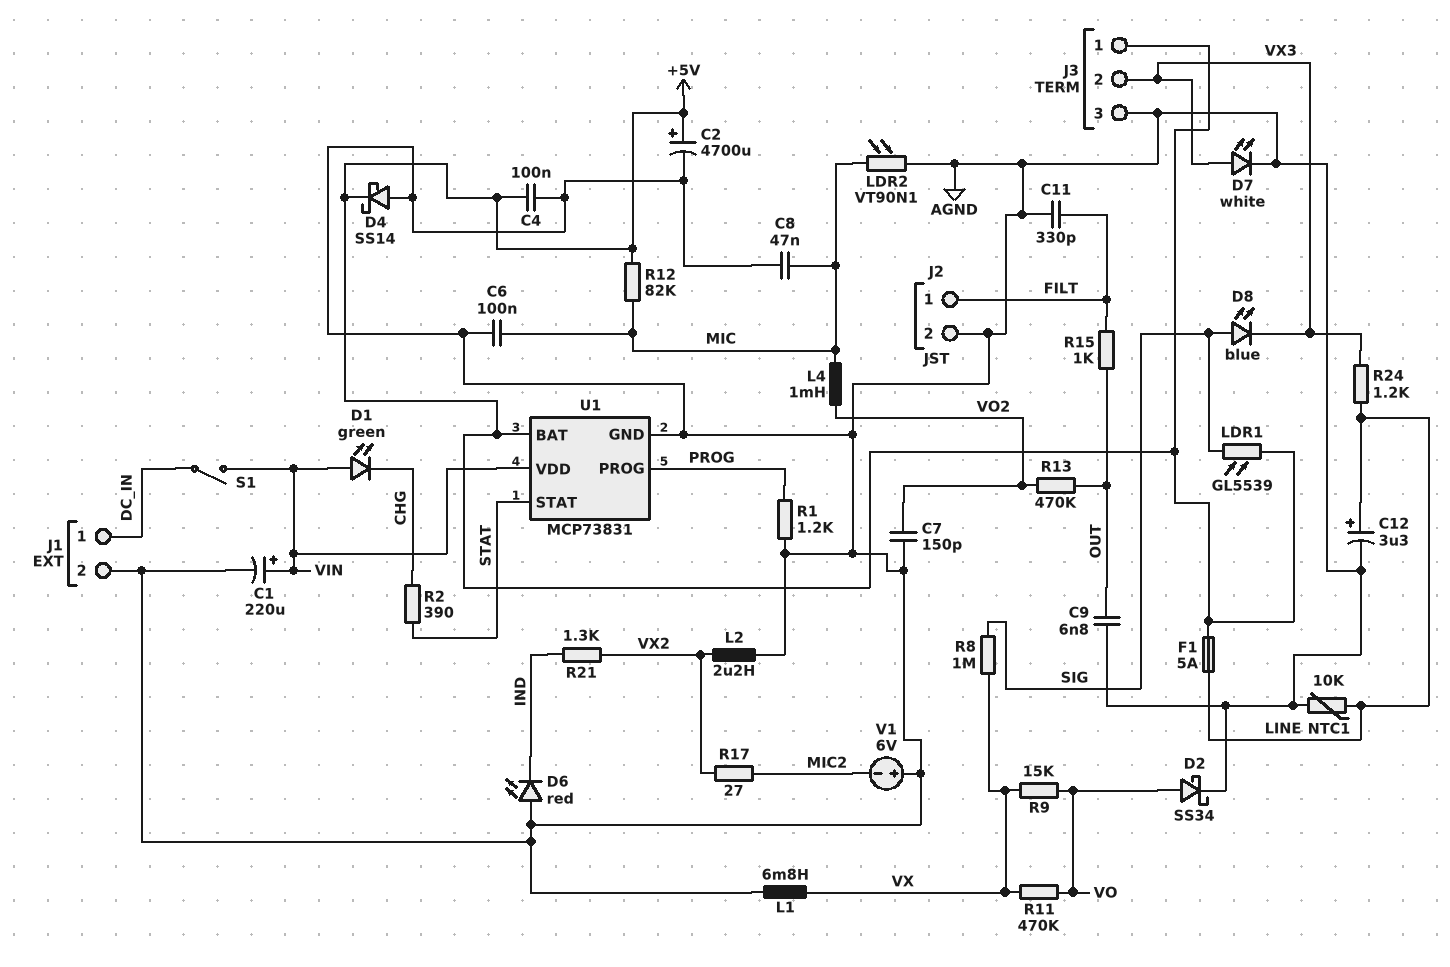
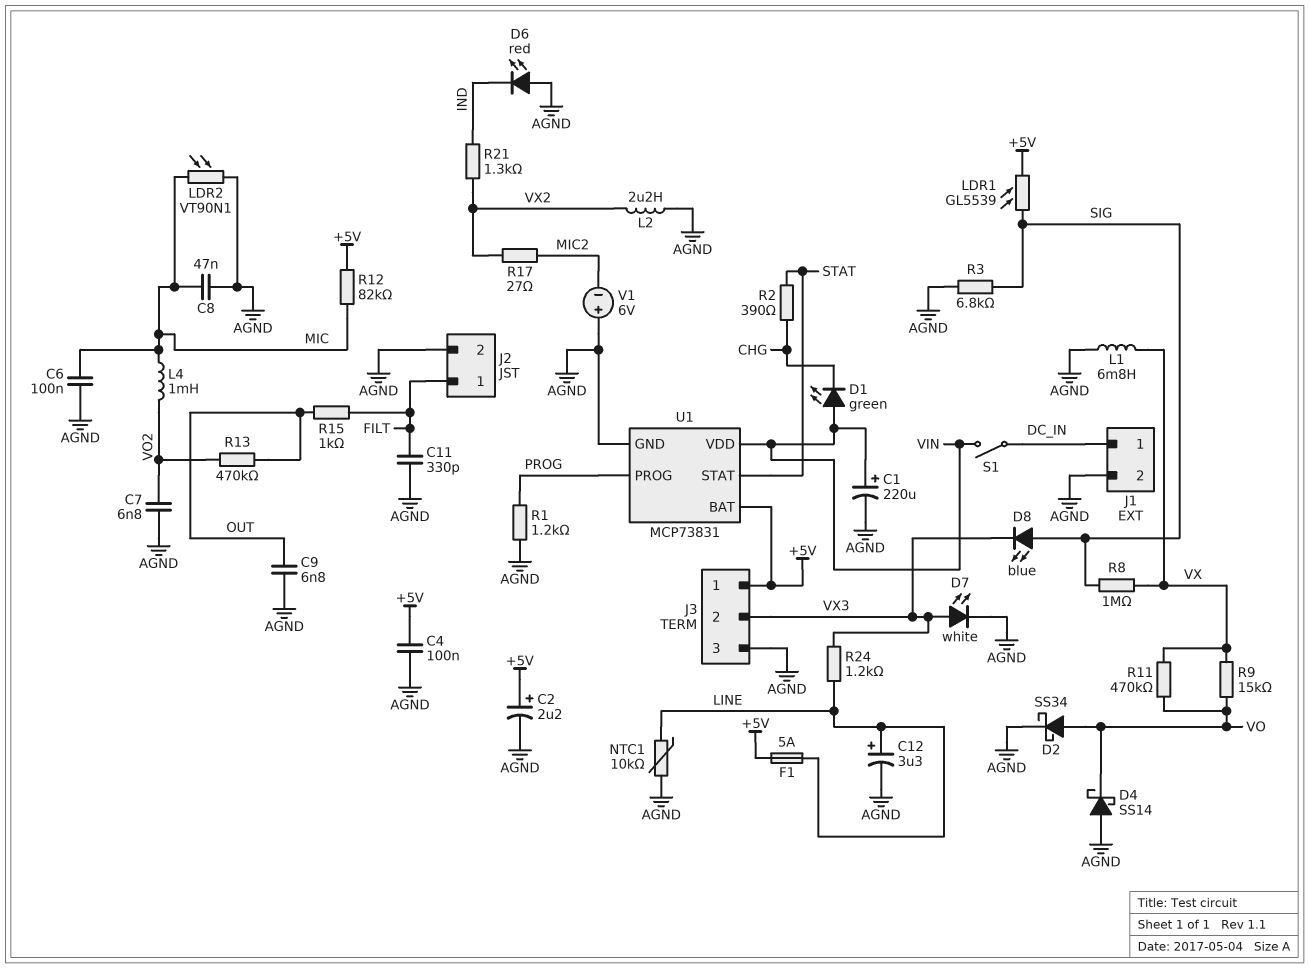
C2: 4700uF (plus +5V, minus AGND) -> 2.2uF (plus +5V, minus AGND)
C7: 150pF (AGND, VO2) -> 6.8nF (AGND, VO2)
D4: schottky SS14 (A AGND, K +5V) -> schottky SS14 (A AGND, K VO)
R3: none -> 6.8k (AGND, SIG)

